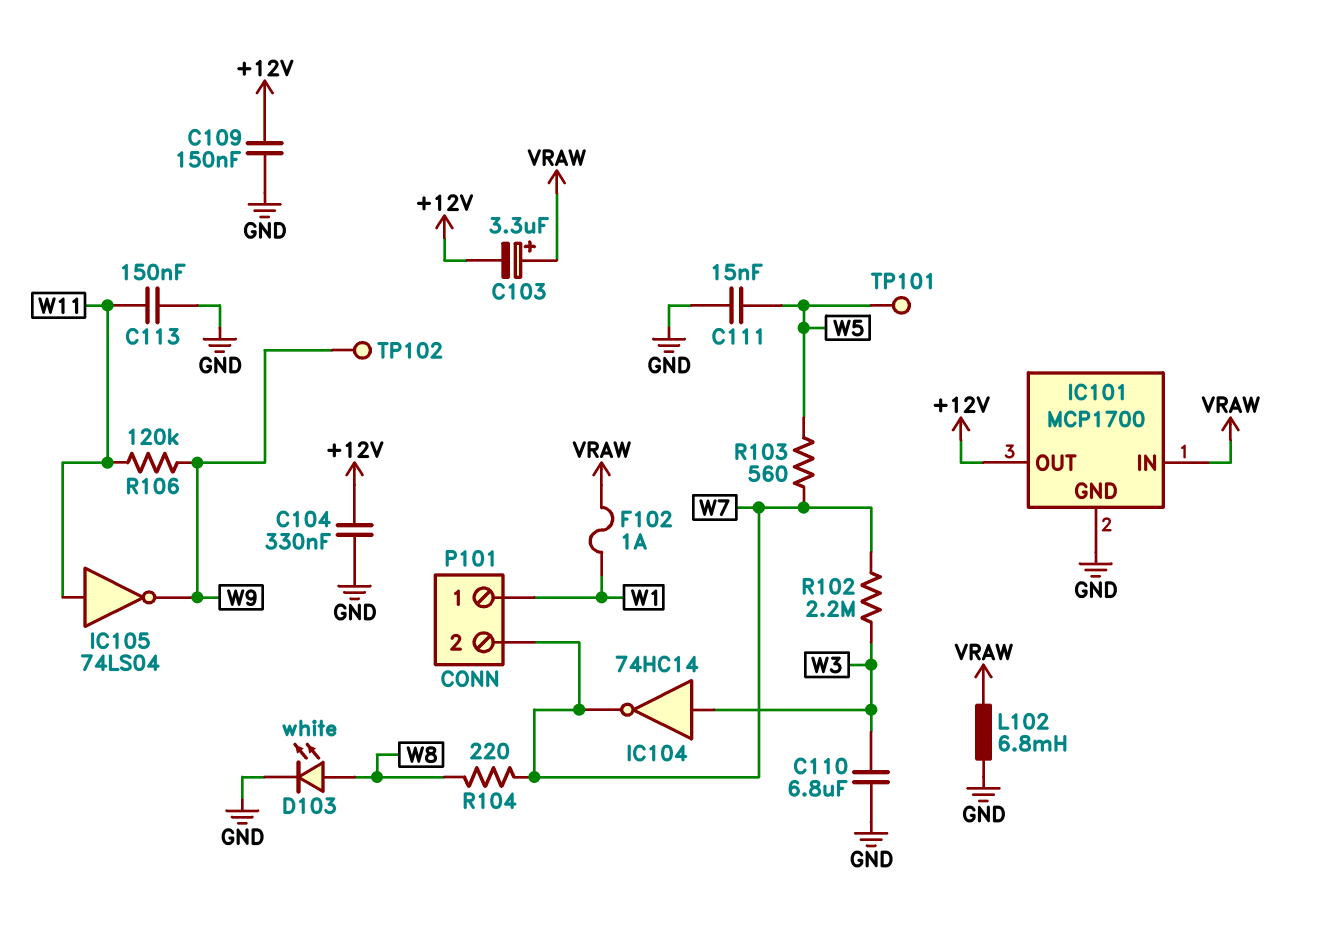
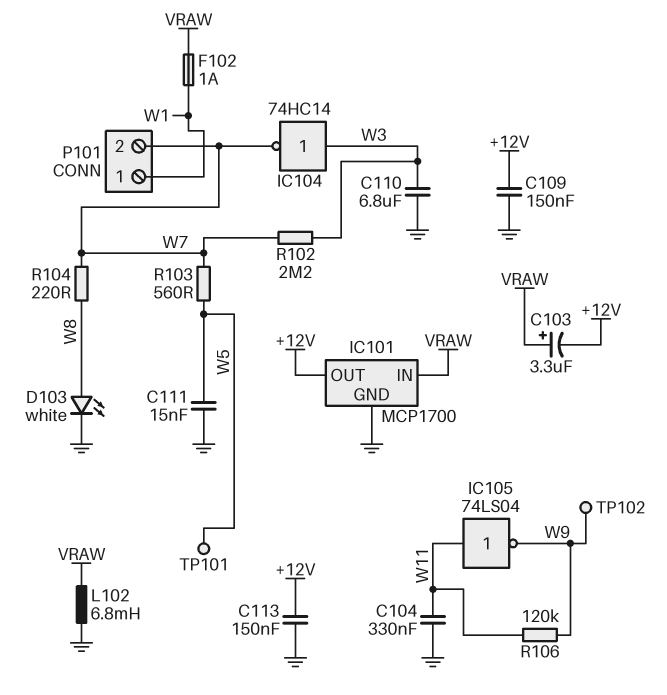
C104: 330nF (+12V, GND) -> 330nF (GND, W11)
C113: 150nF (GND, W11) -> 150nF (+12V, GND)

